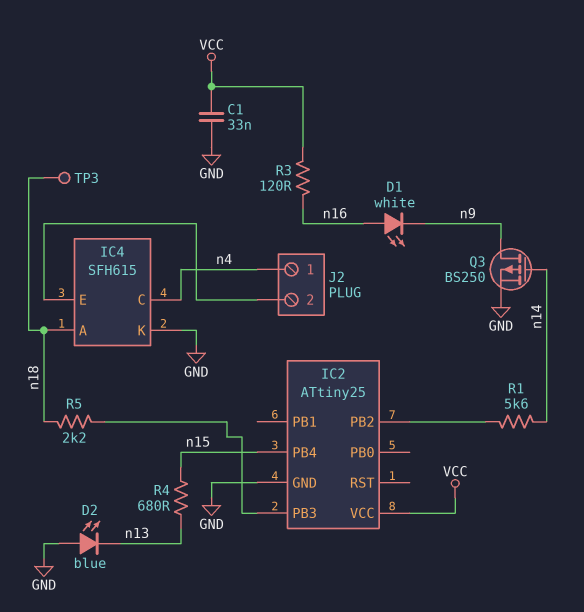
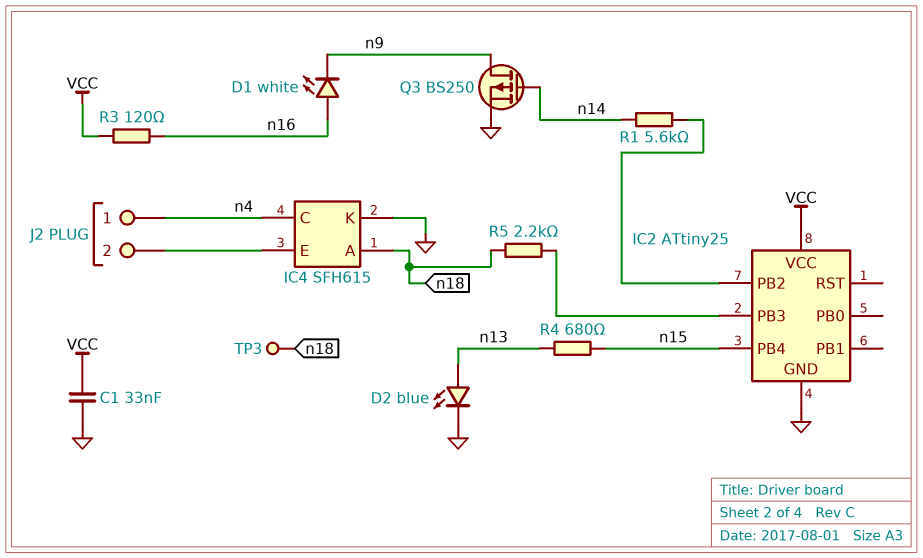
D2: LED blue (A GND, K n13) -> LED blue (A n13, K GND)

